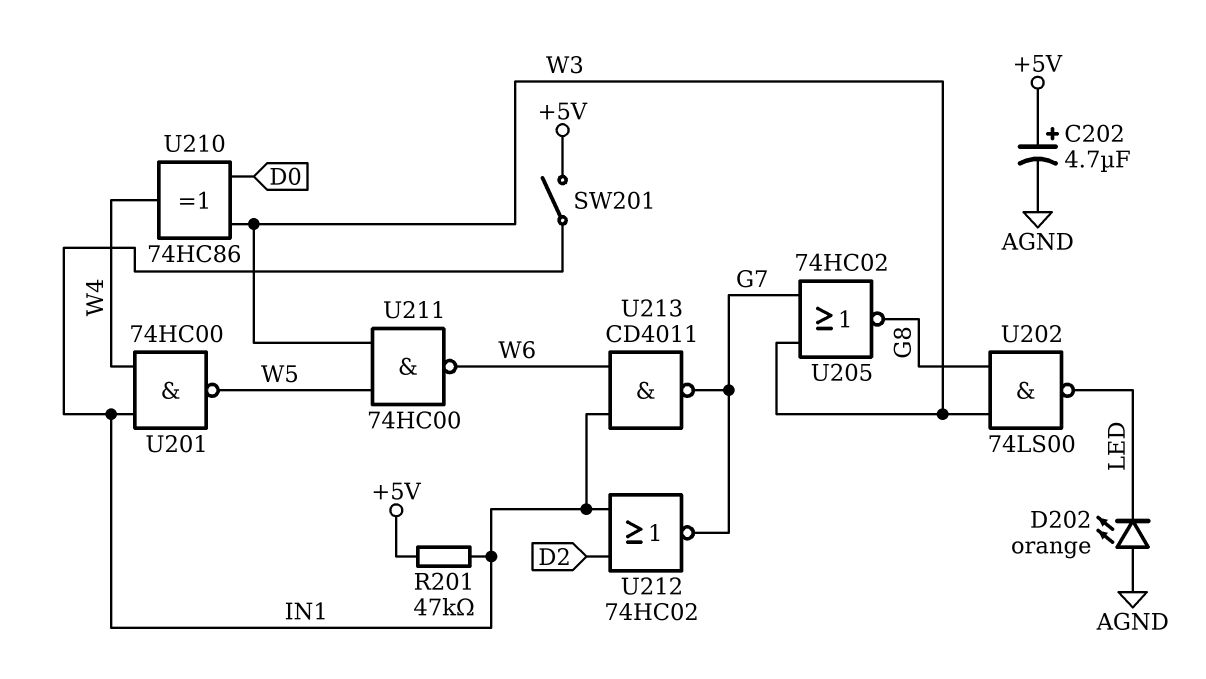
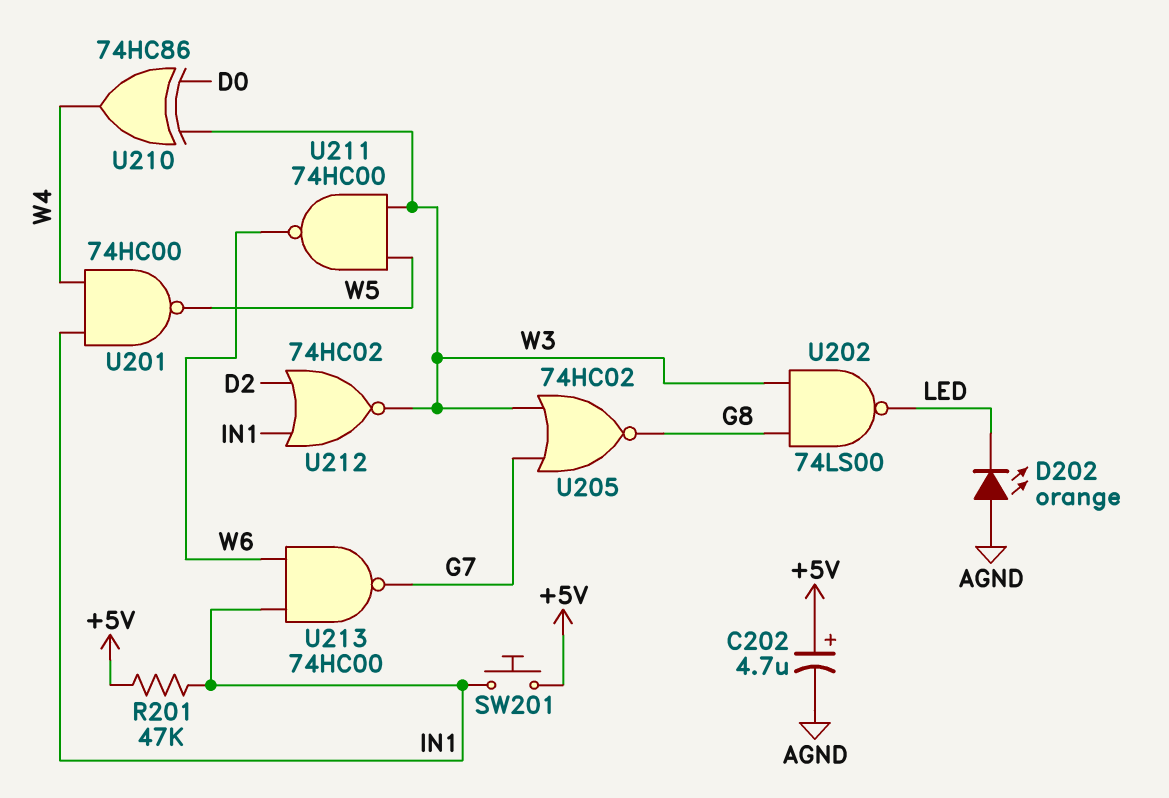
SW201: switch (+5V, IN1) -> button (+5V, IN1)
U212: NOR 74HC02 (in D2, in IN1, out G7) -> NOR 74HC02 (in D2, in IN1, out W3)
U213: NAND CD4011 (in IN1, in W6, out G7) -> NAND 74HC00 (in IN1, in W6, out G7)

